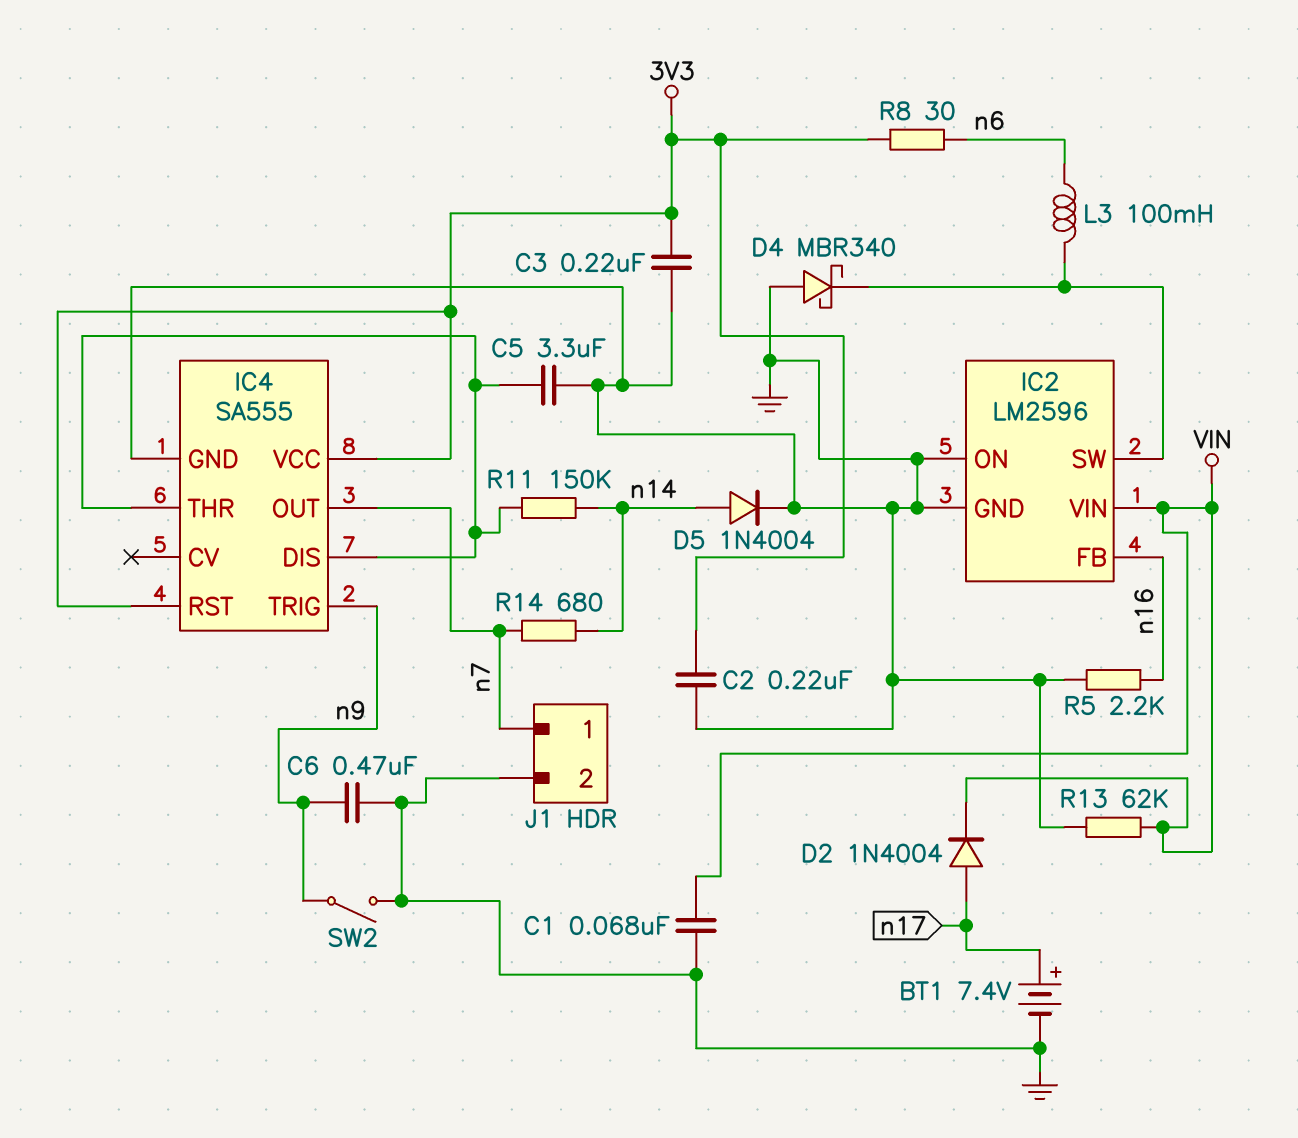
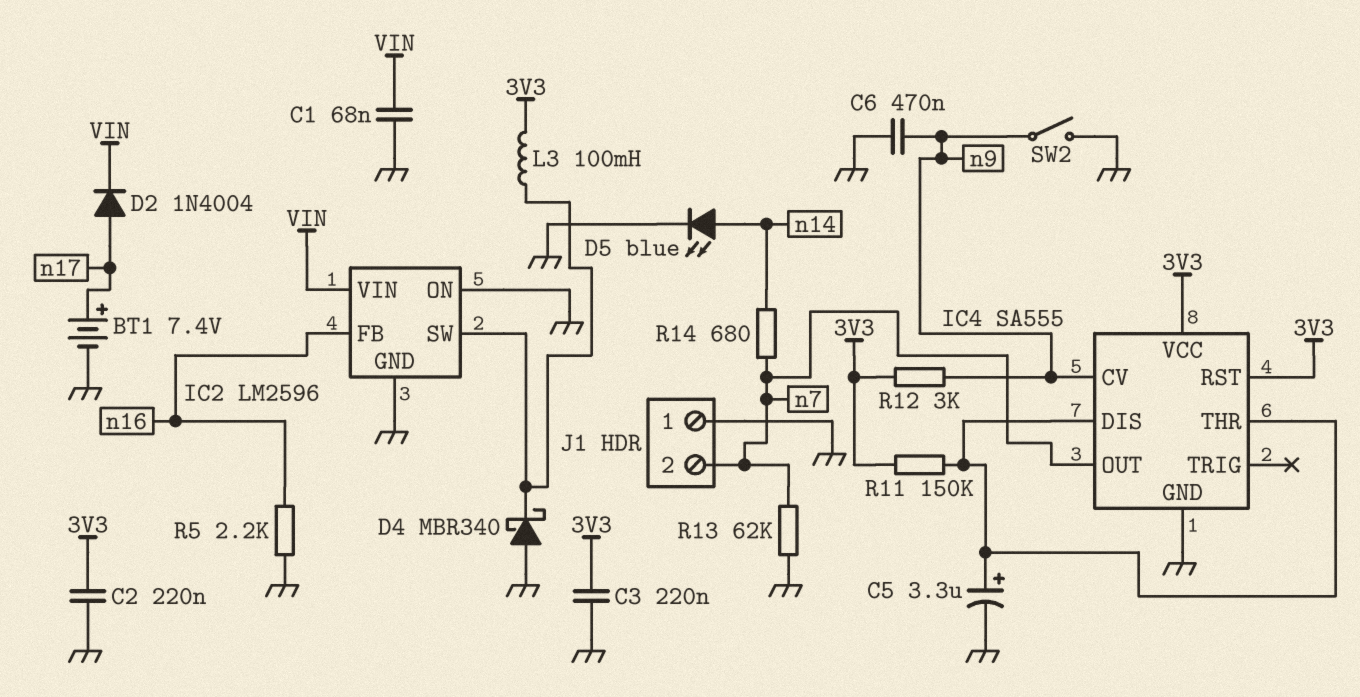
C5: 3.3uF (GND, IC4/DIS) -> 3.3uF (plus IC4/DIS, minus GND)
D5: diode 1N4004 (A n14, K GND) -> LED blue (A n14, K GND)
IC4 pin CV: none -> n9
IC4 pin TRIG: n9 -> none
J1 pin 1: n7 -> GND
J1 pin 2: GND -> n7
L3: 100mH (IC2/SW, n6) -> 100mH (3V3, IC2/SW)
R8: 30 (3V3, n6) -> none
R11: 150k (IC4/DIS, n14) -> 150k (3V3, IC4/DIS)
R12: none -> 3k (3V3, n9)
R13: 62k (GND, VIN) -> 62k (GND, n7)

